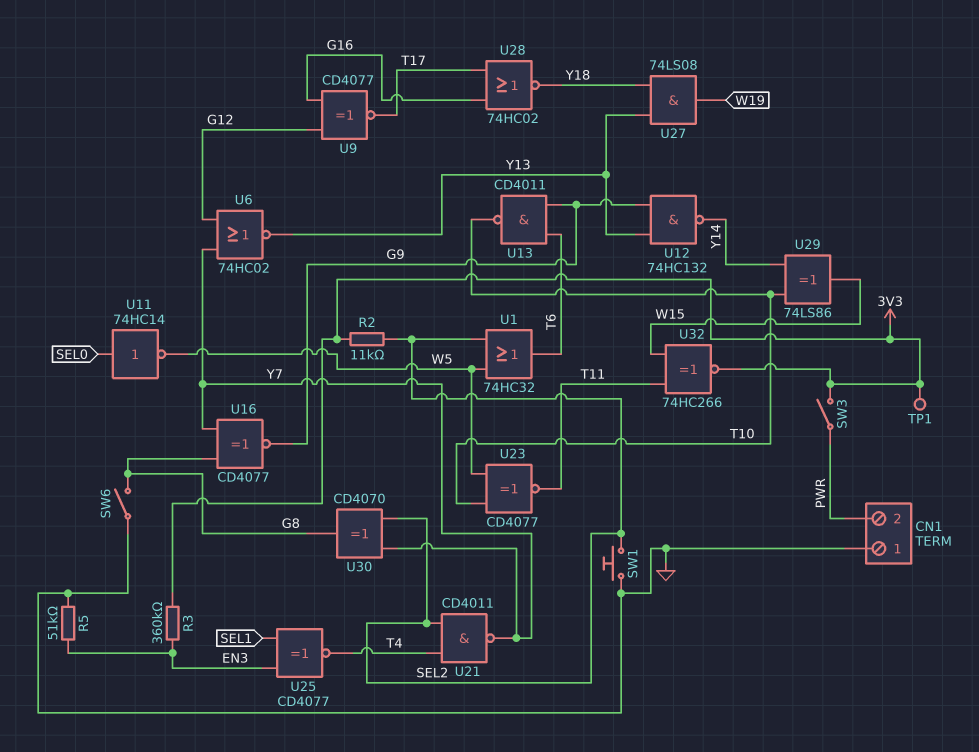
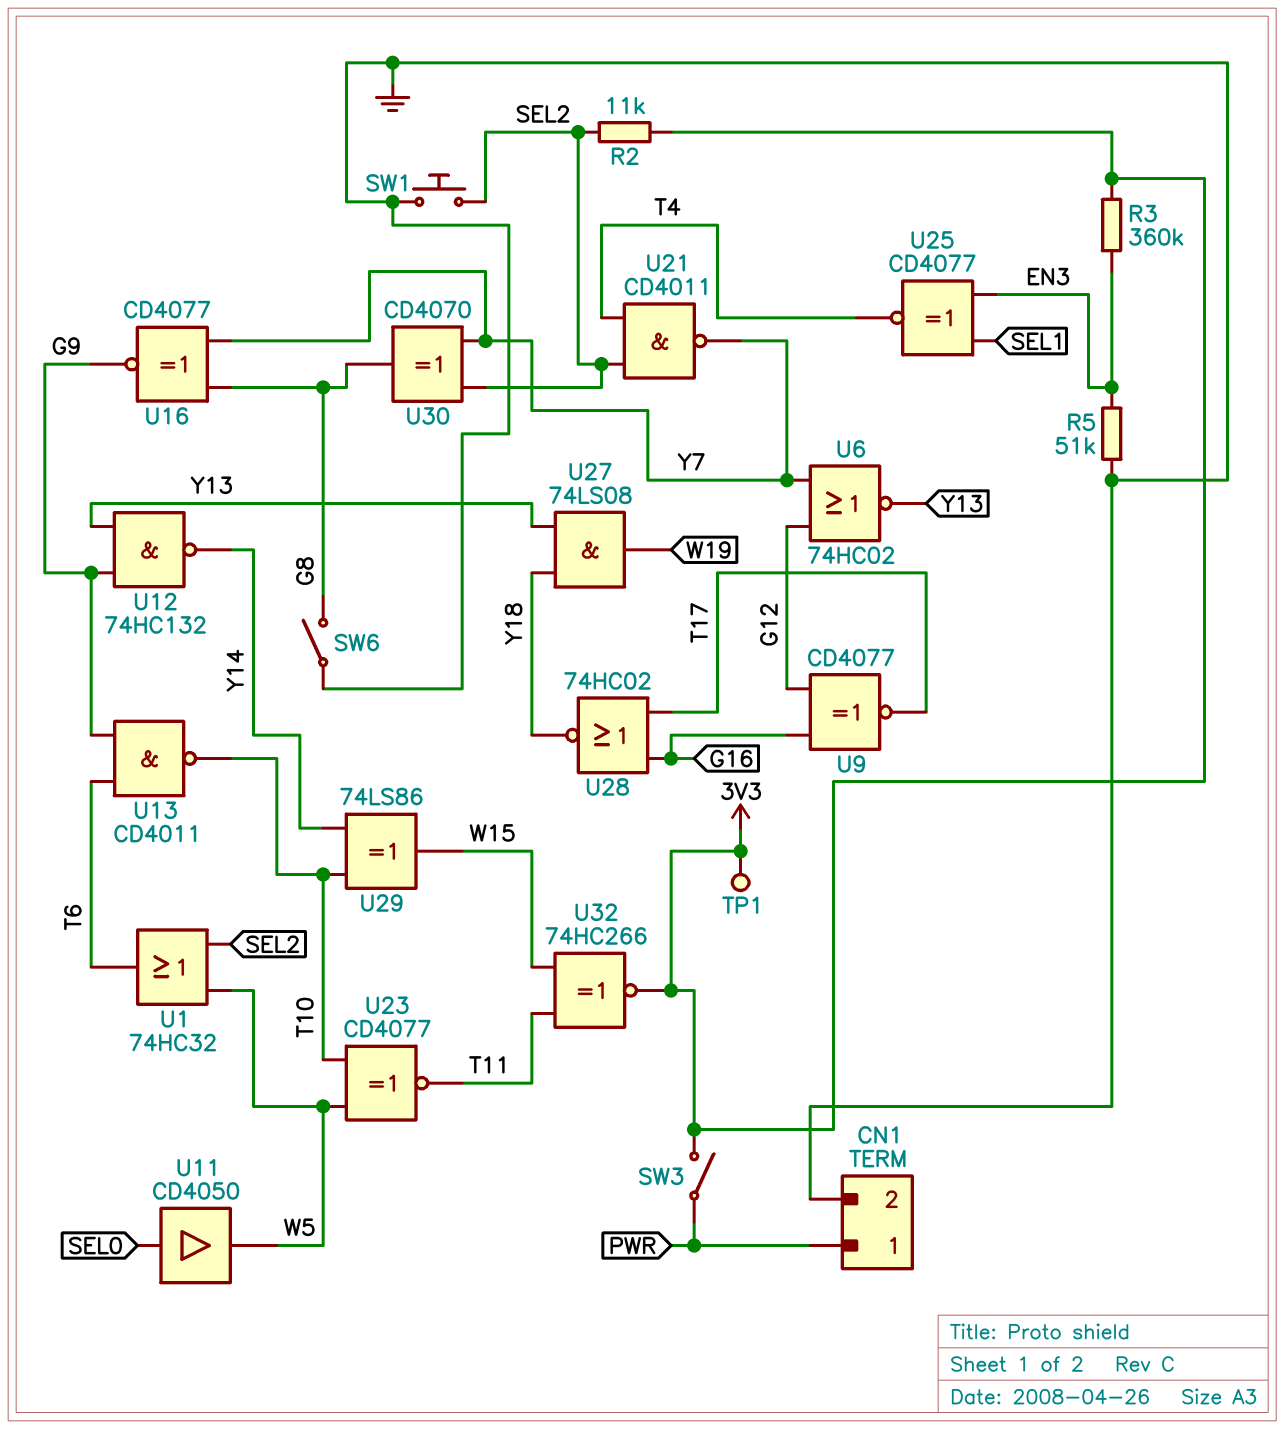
CN1 pin 1: GND -> PWR
CN1 pin 2: PWR -> GND
U11: NOT 74HC14 (in SEL0, out W5) -> buffer CD4050 (in SEL0, out W5)

